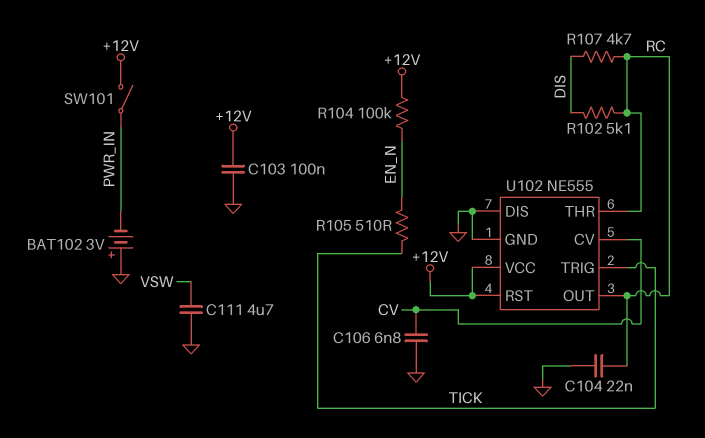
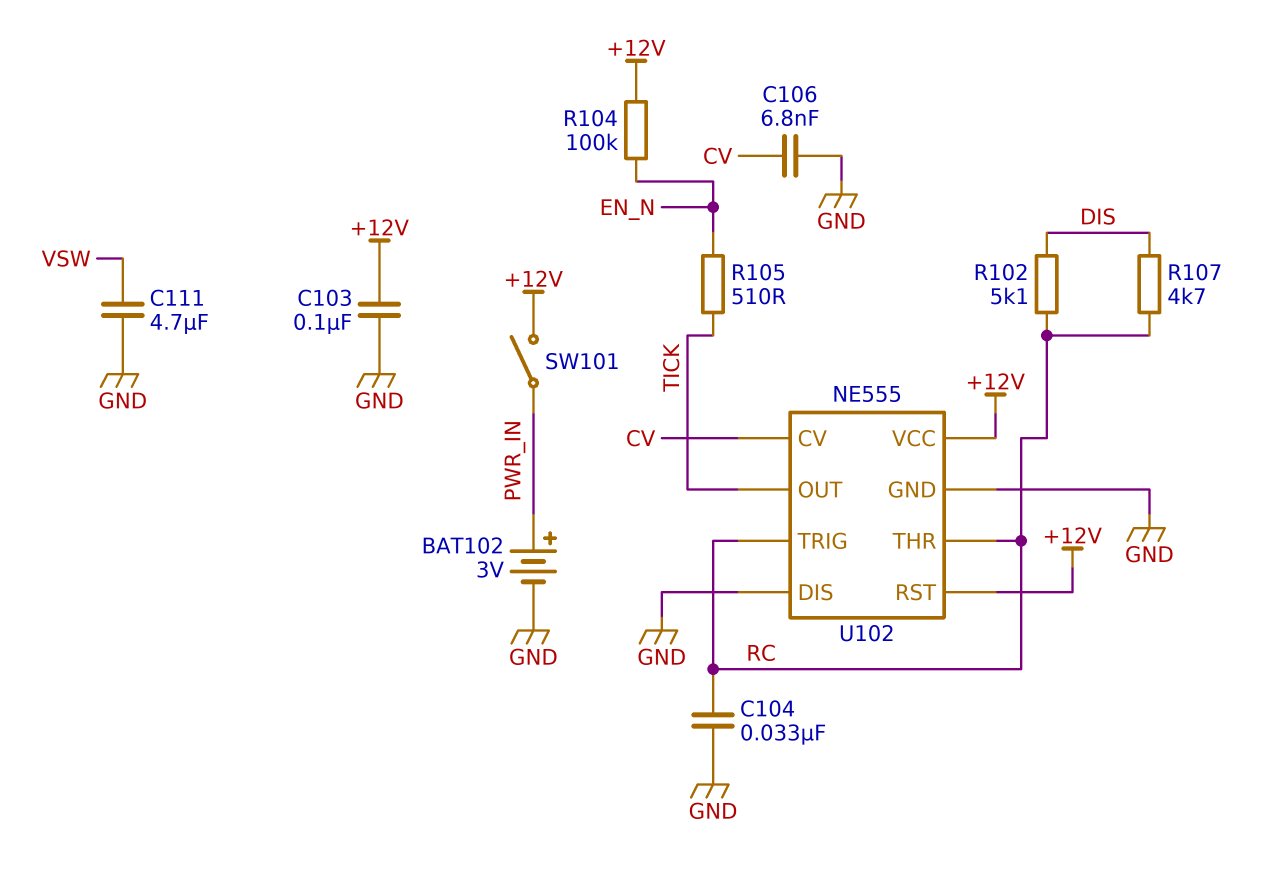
BAT102: 3V (plus GND, minus PWR_IN) -> 3V (plus PWR_IN, minus GND)
C104: 22nF (GND, RC) -> 33nF (GND, RC)
U102 pin OUT: RC -> TICK
U102 pin TRIG: TICK -> RC

